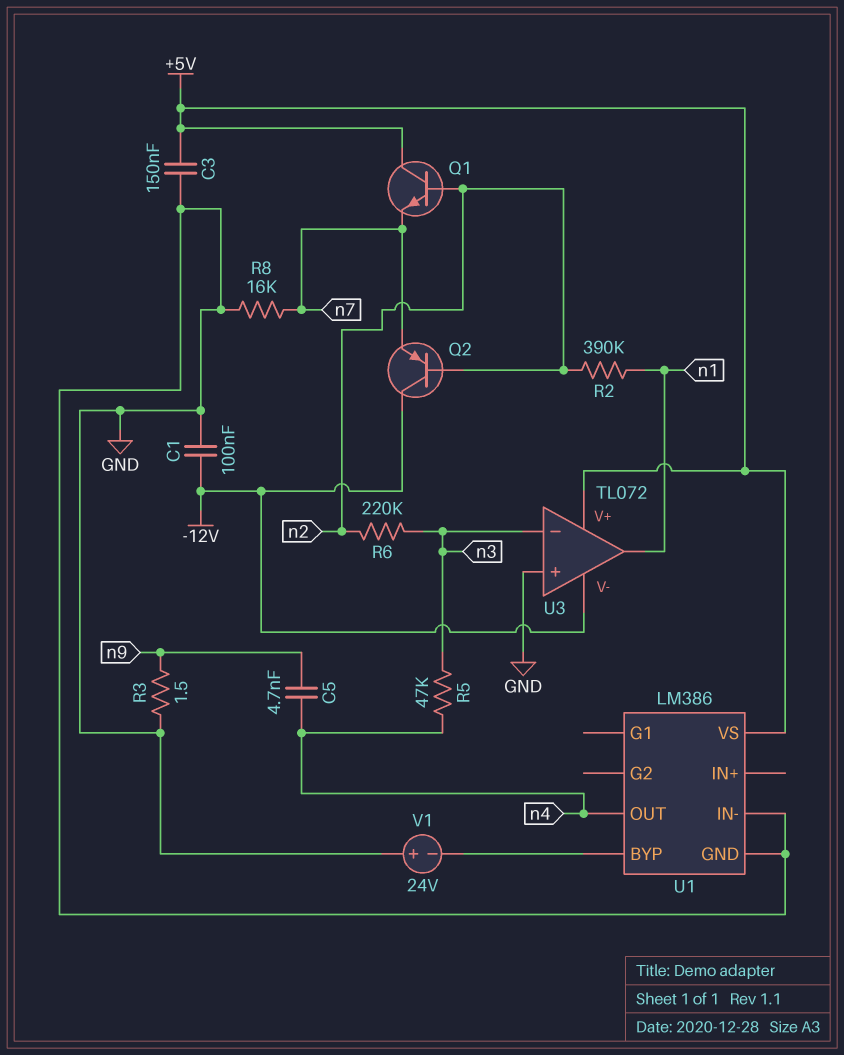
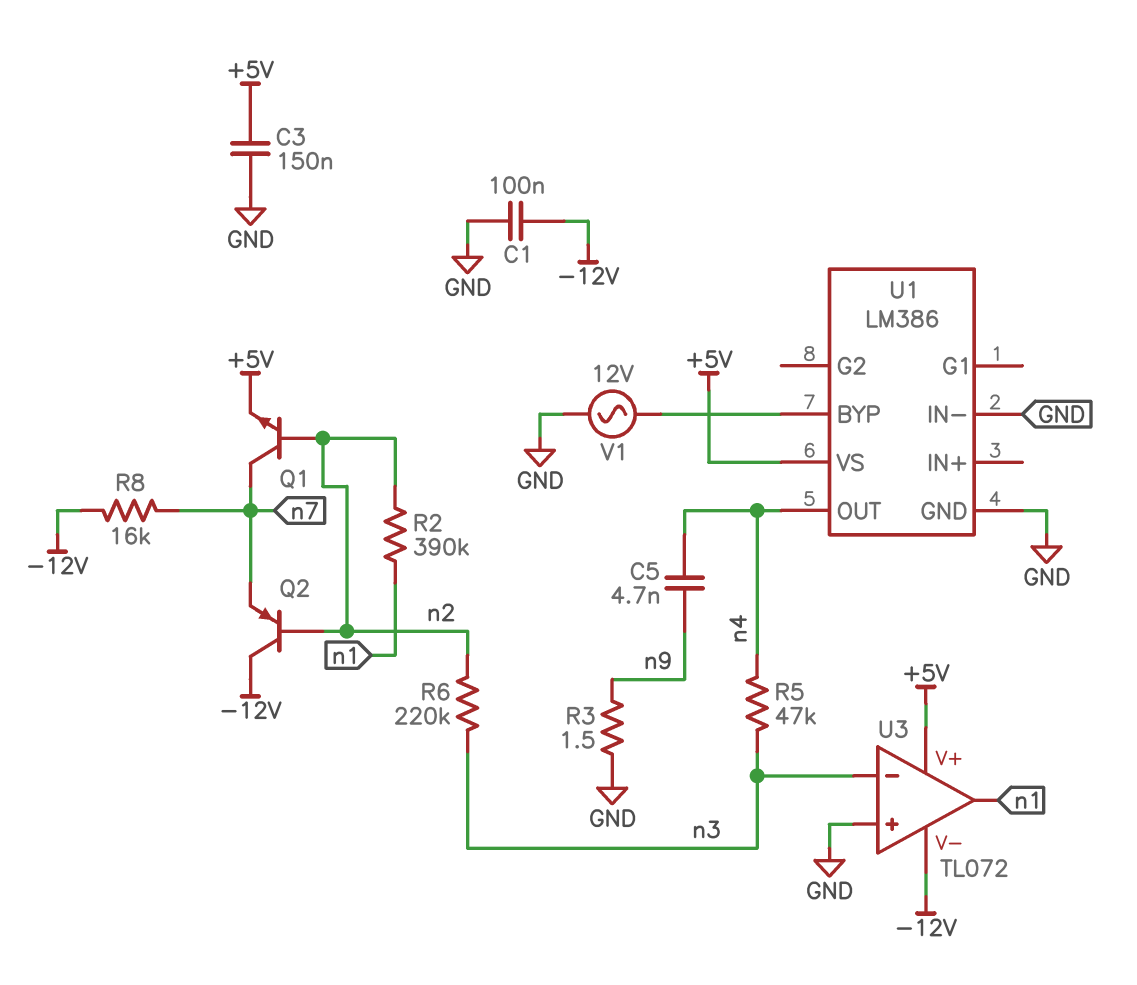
Q1: NPN (B n2, C +5V, E n7) -> NPN (B n2, C n7, E +5V)
R8: 16k (GND, n7) -> 16k (-12V, n7)
V1: 24V (plus GND, minus U1/BYP) -> AC 12V (GND, U1/BYP)

